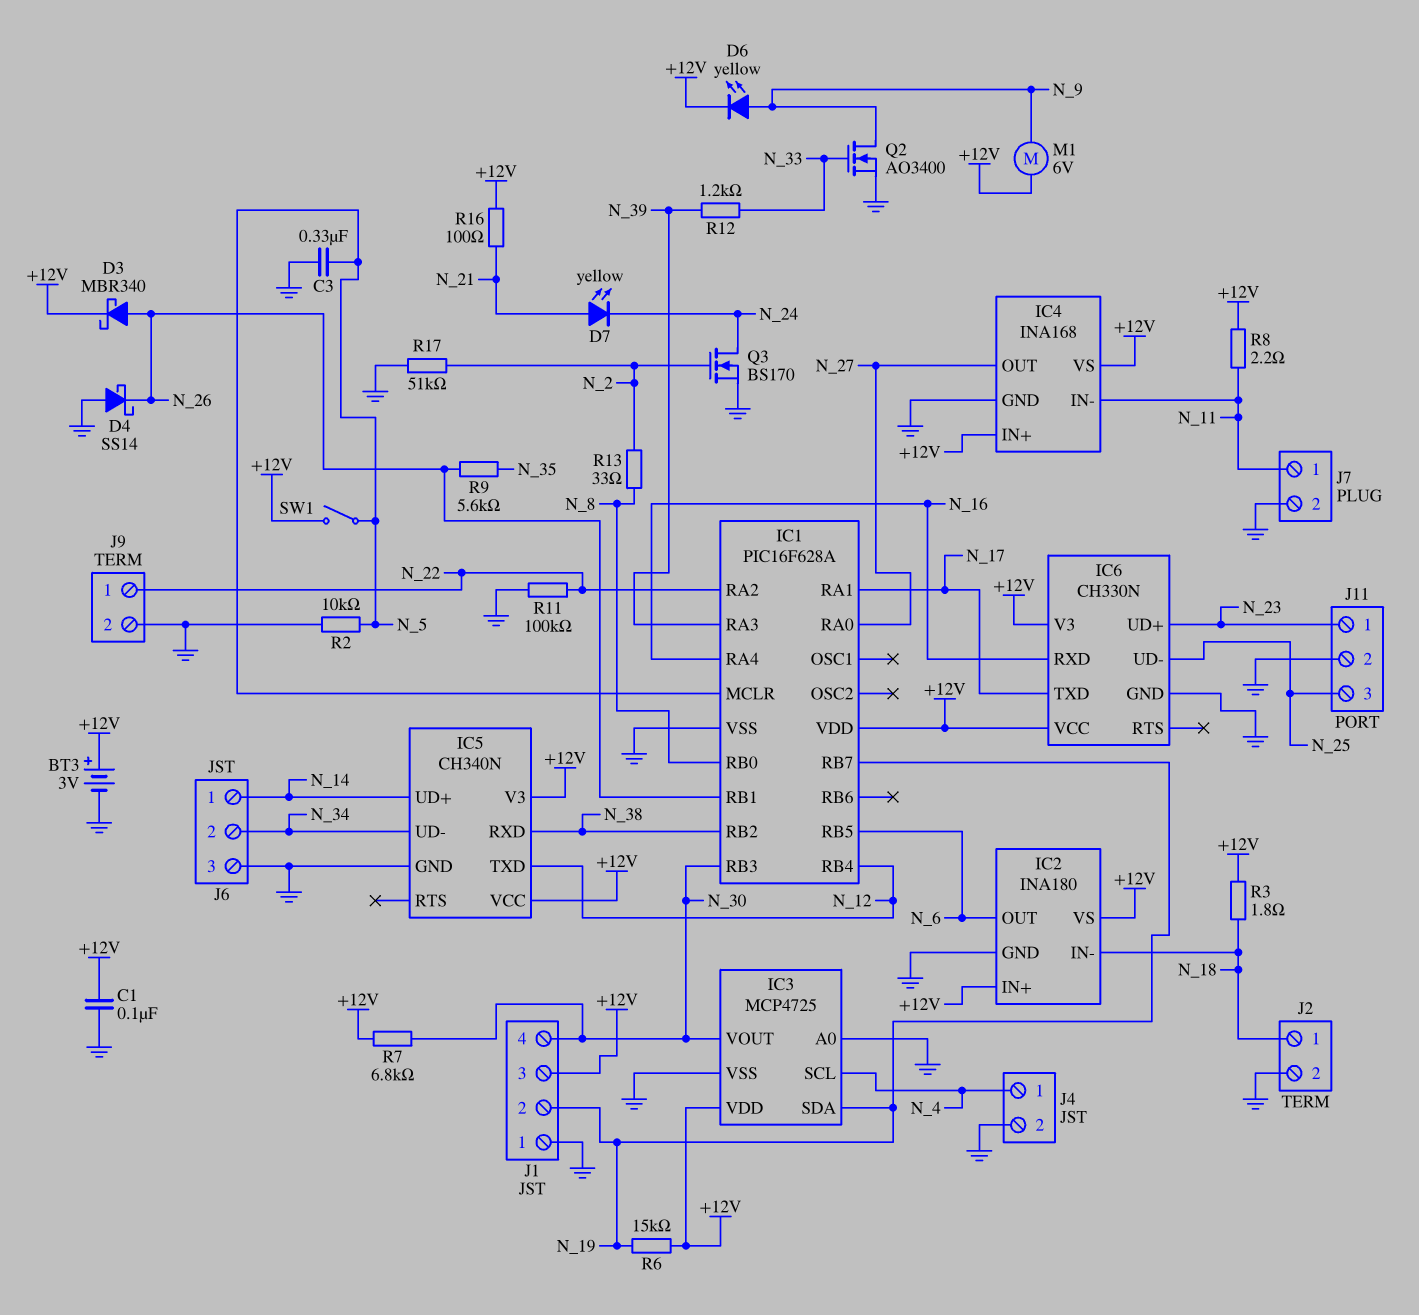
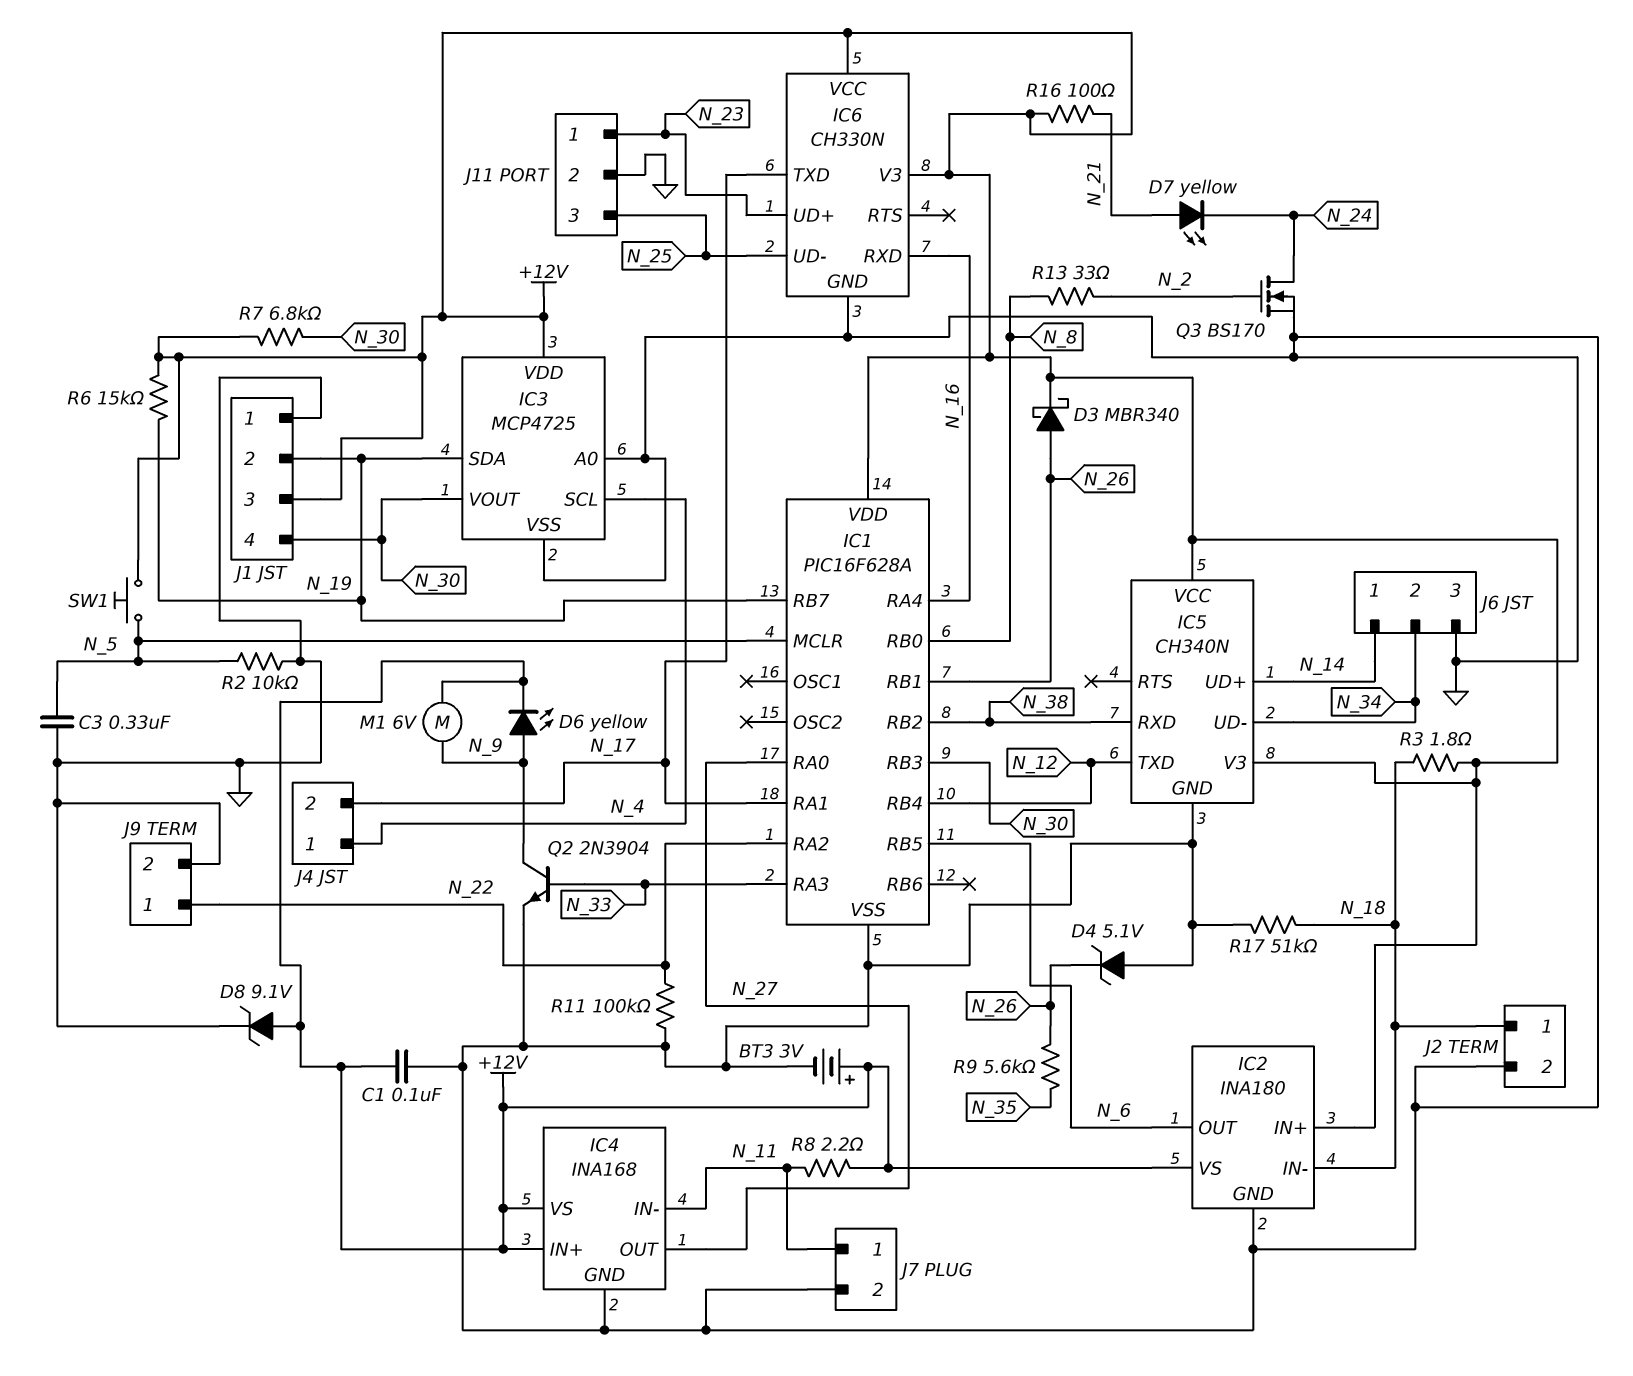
D4: schottky SS14 (A GND, K N_26) -> zener 5.1V (A GND, K N_26)
D8: none -> zener 9.1V (A +12V, K GND)
IC1 pin RA3: N_39 -> N_33
J4 pin 2: GND -> N_17
Q2: NMOS AO3400 (G N_33, D N_9, S GND) -> NPN 2N3904 (B N_33, C N_9, E GND)
R12: 1.2k (N_33, N_39) -> none
R17: 51k (GND, N_2) -> 51k (GND, N_18)
SW1: switch (+12V, N_5) -> button (+12V, N_5)

